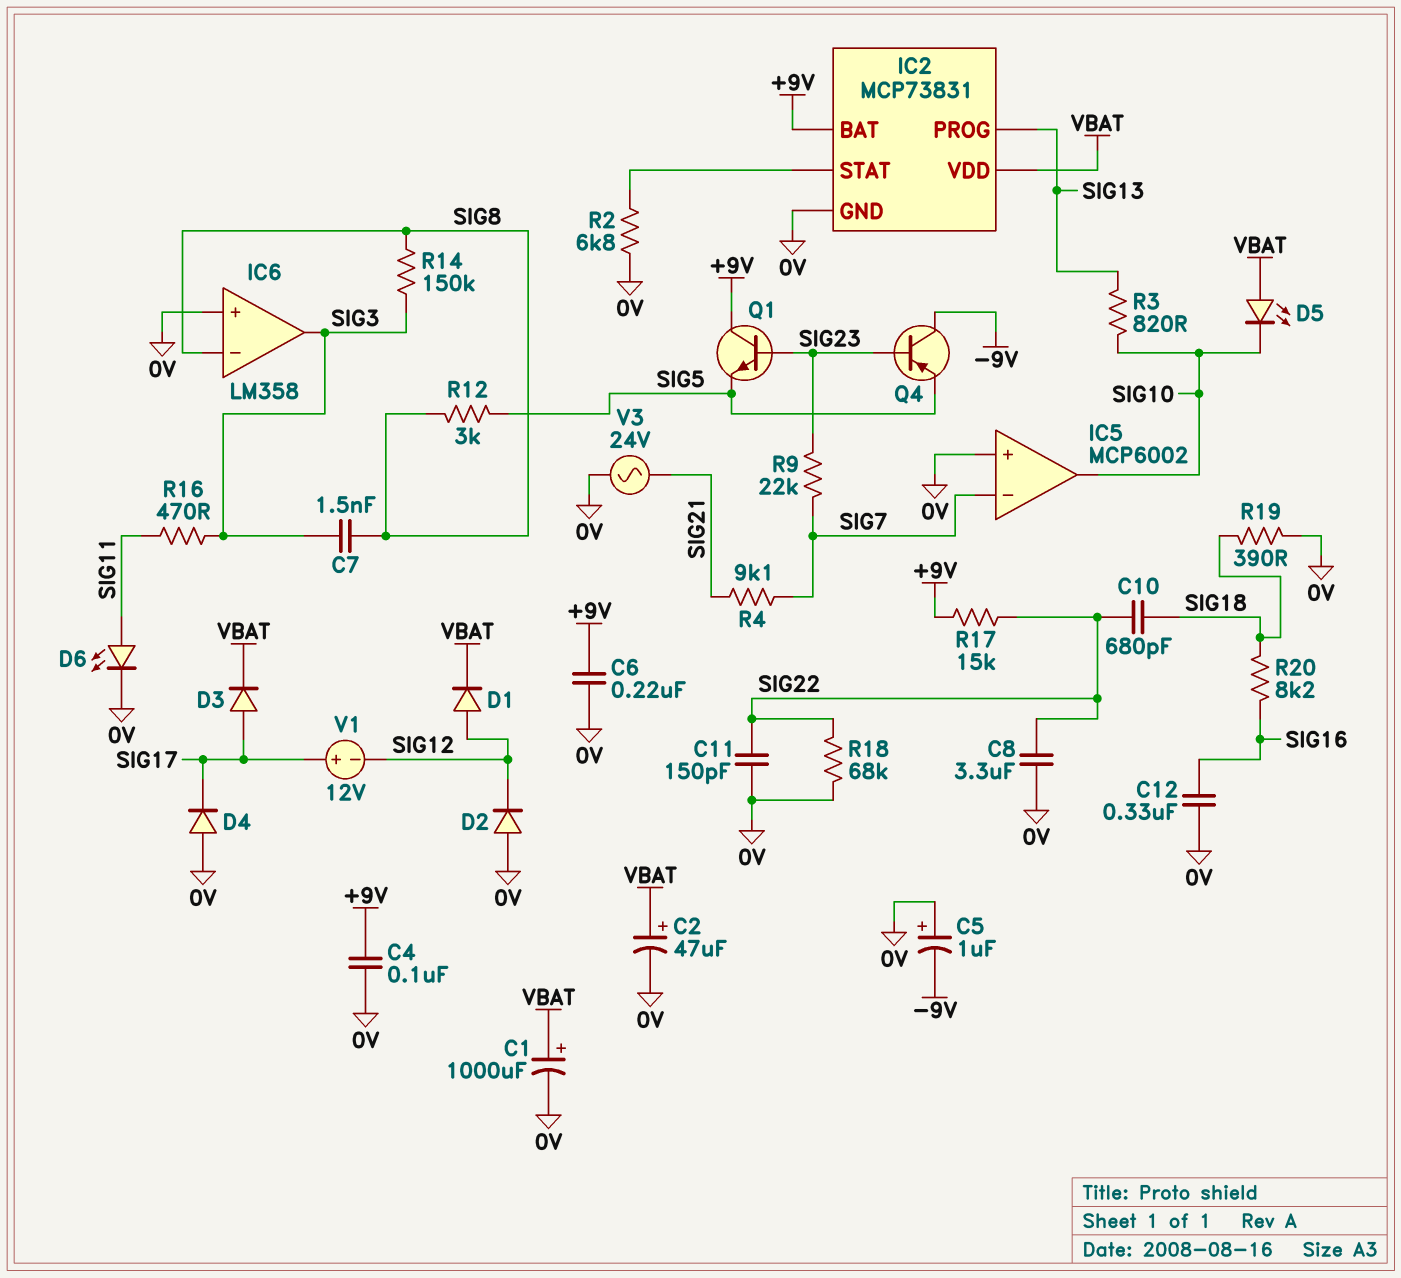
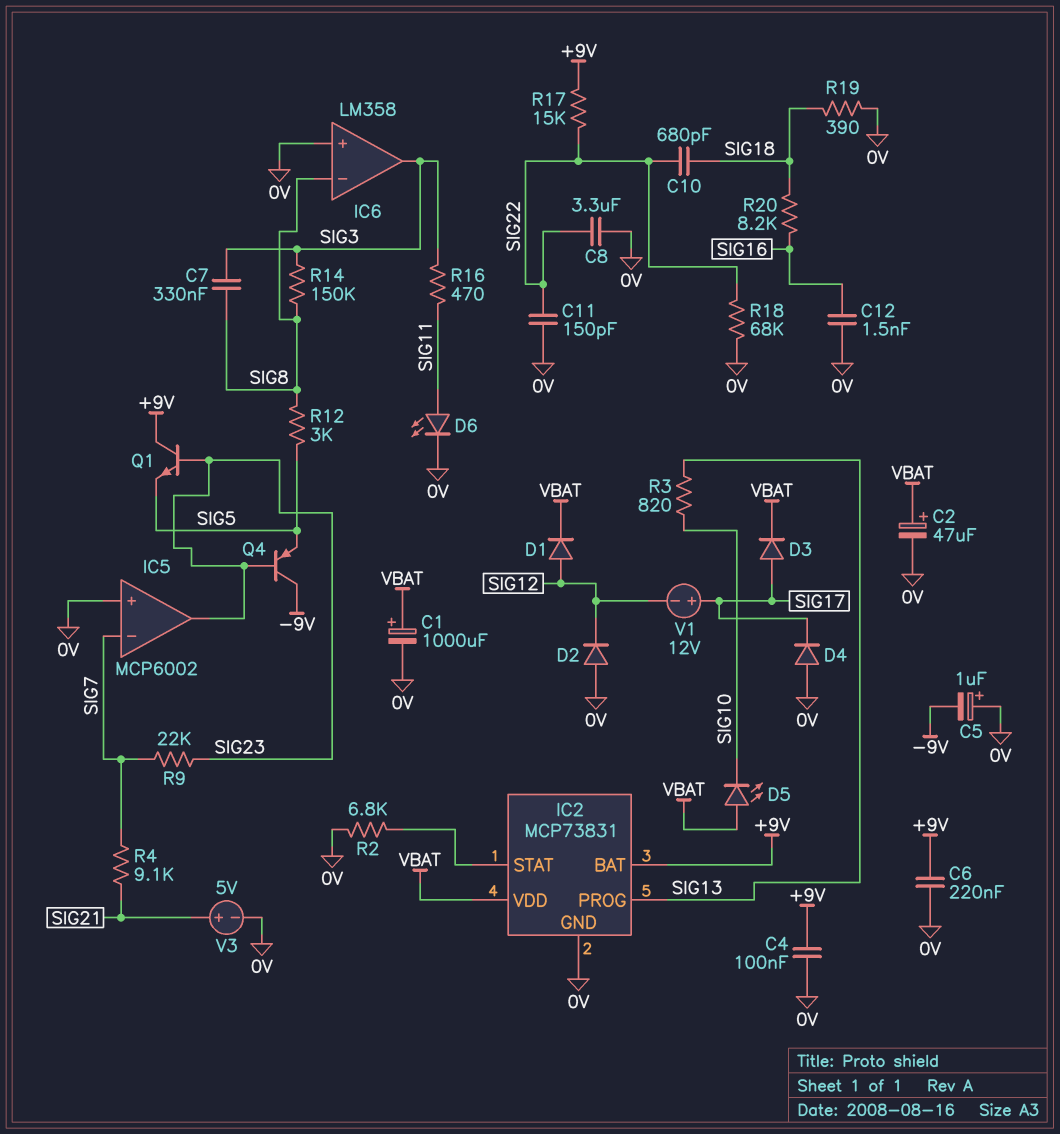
C7: 1.5nF (SIG3, SIG8) -> 330nF (SIG3, SIG8)
C12: 330nF (0V, SIG16) -> 1.5nF (0V, SIG16)
IC5 pin out: SIG10 -> SIG23
V3: AC 24V (0V, SIG21) -> 5V (plus SIG21, minus 0V)

